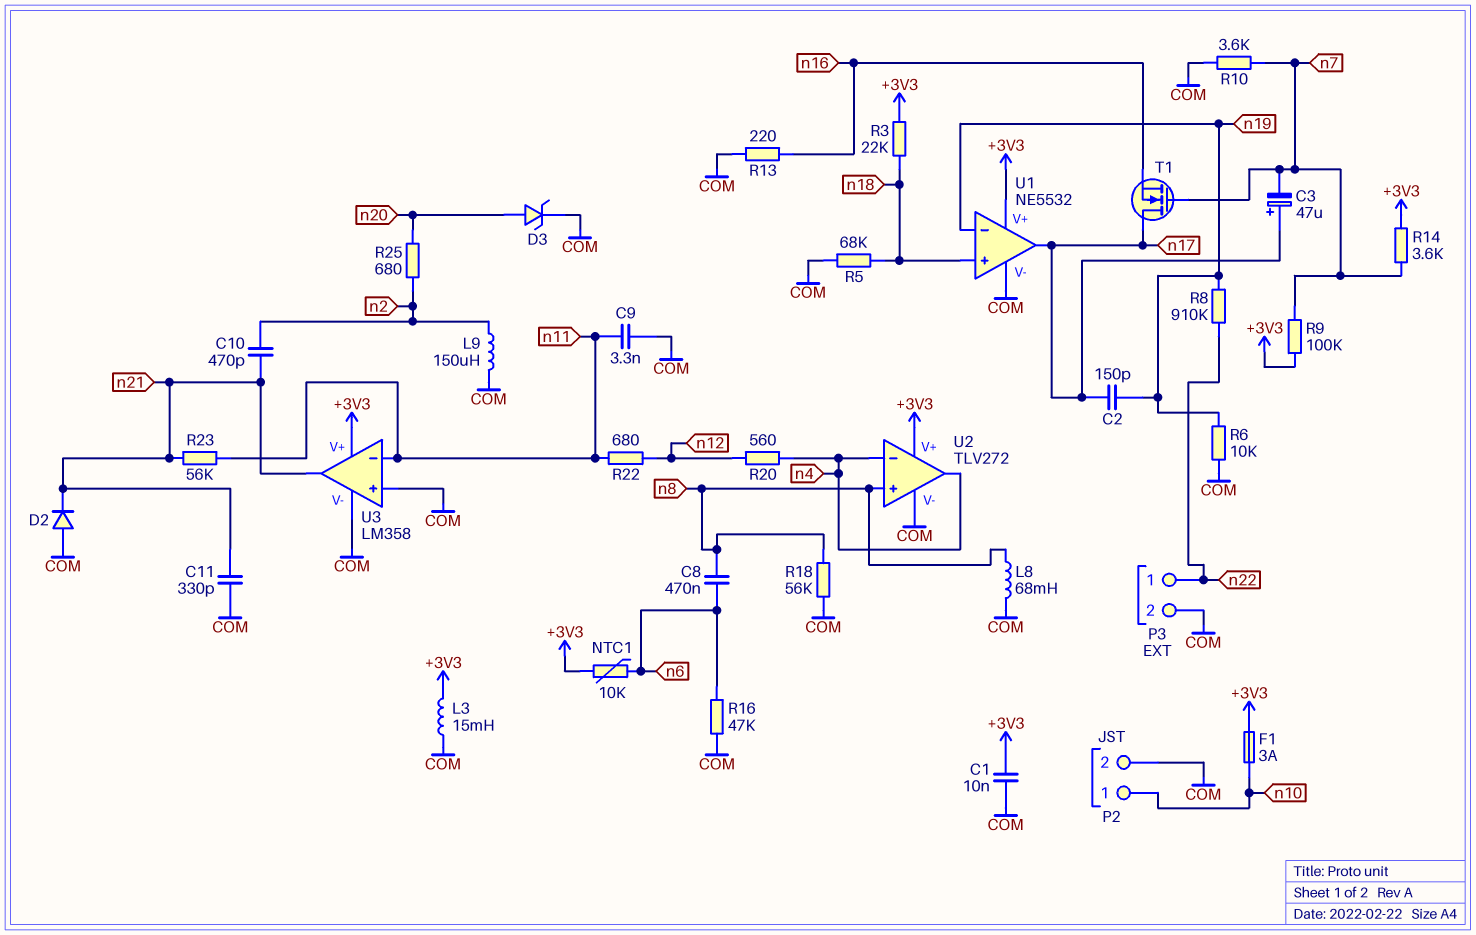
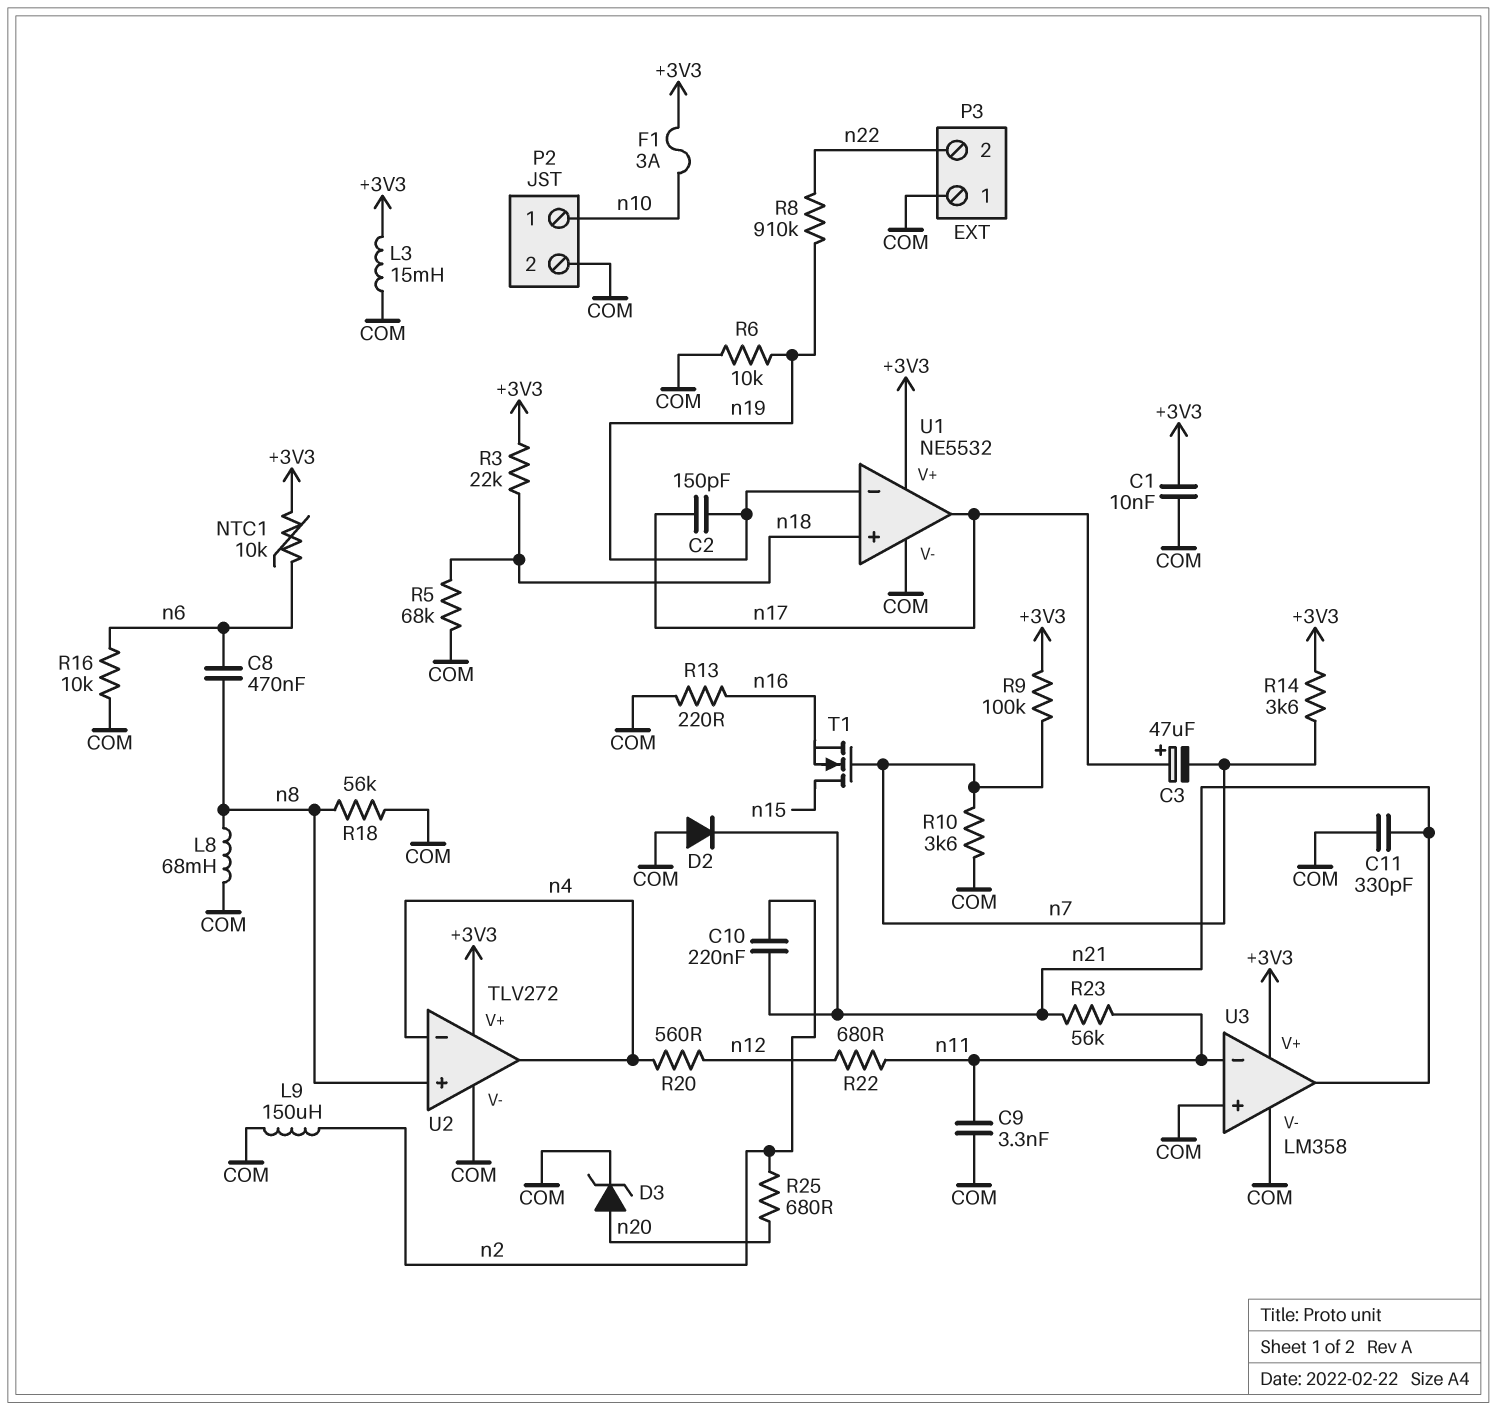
C10: 470pF (n2, n21) -> 220nF (n2, n21)
P3 pin 1: n22 -> COM
P3 pin 2: COM -> n22
R16: 47k (COM, n6) -> 10k (COM, n6)
T1: NMOS (G n7, D n17, S n16) -> NMOS (G n7, D n15, S n16)

